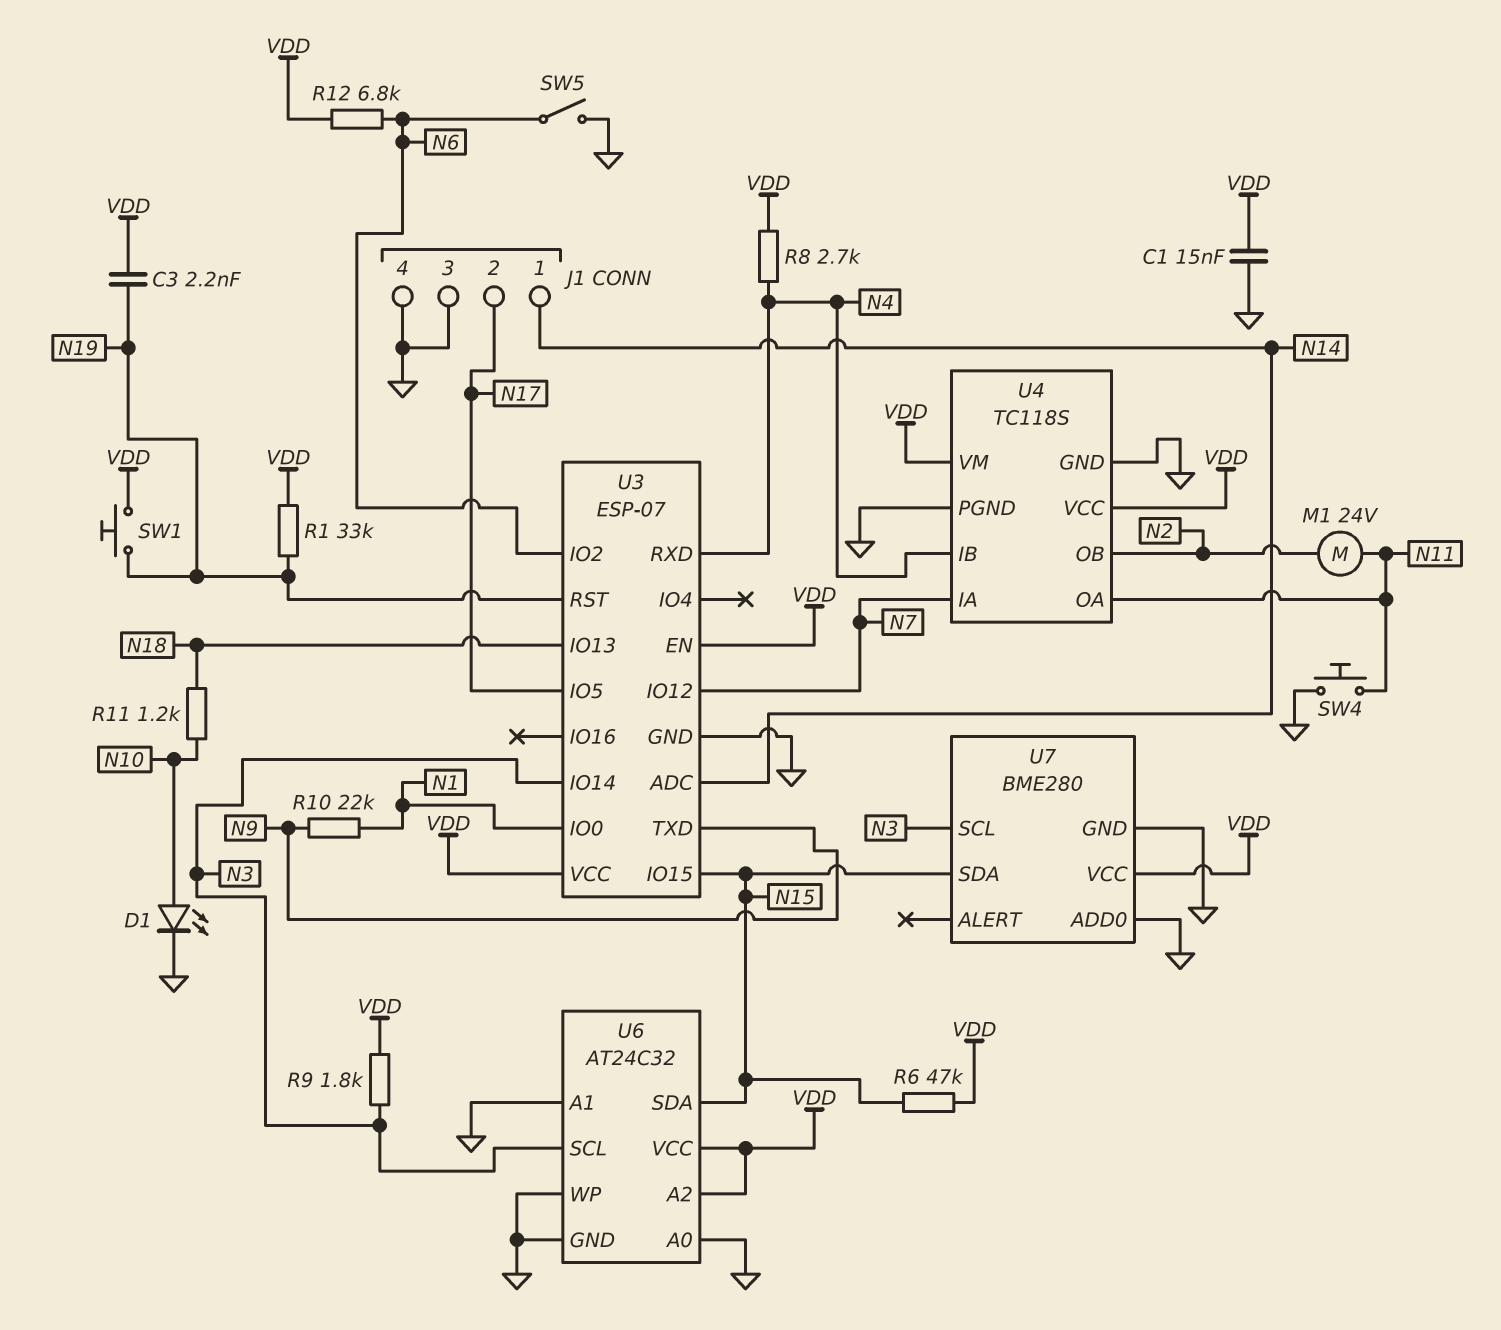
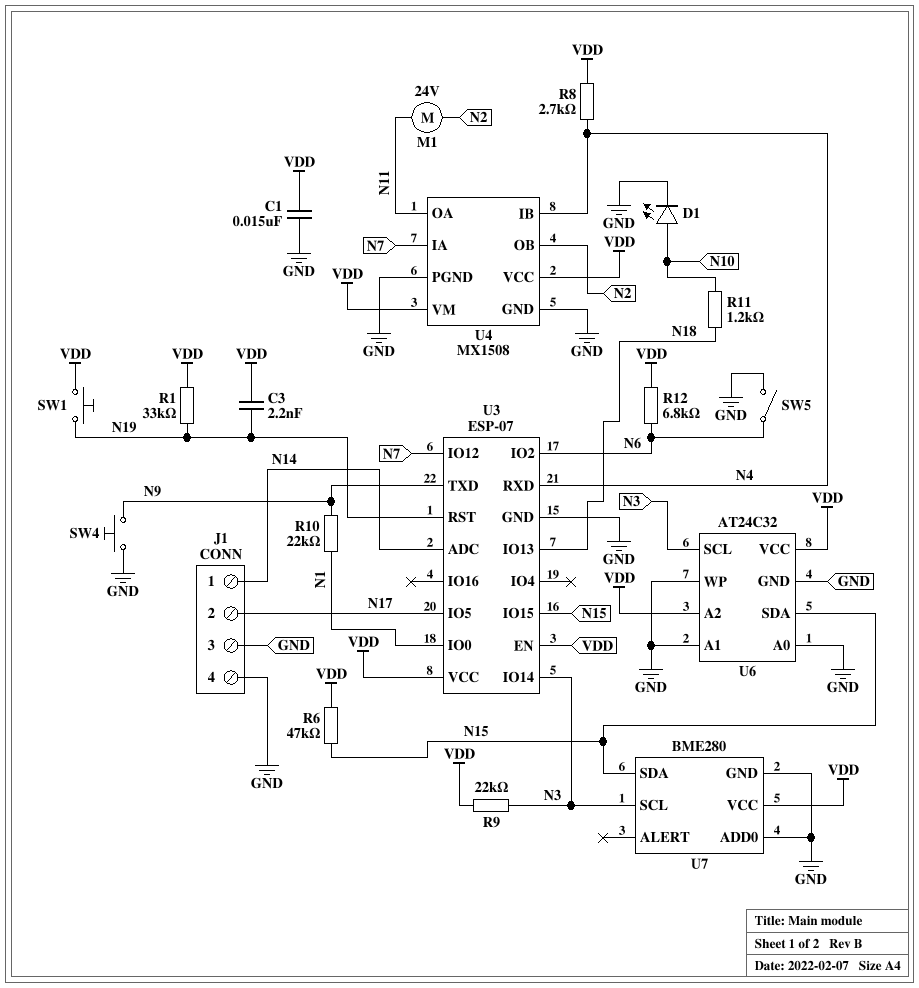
R9: 1.8k (N3, VDD) -> 22k (N3, VDD)
SW4: button (GND, N11) -> button (GND, N9)
U4: TC118S -> MX1508

